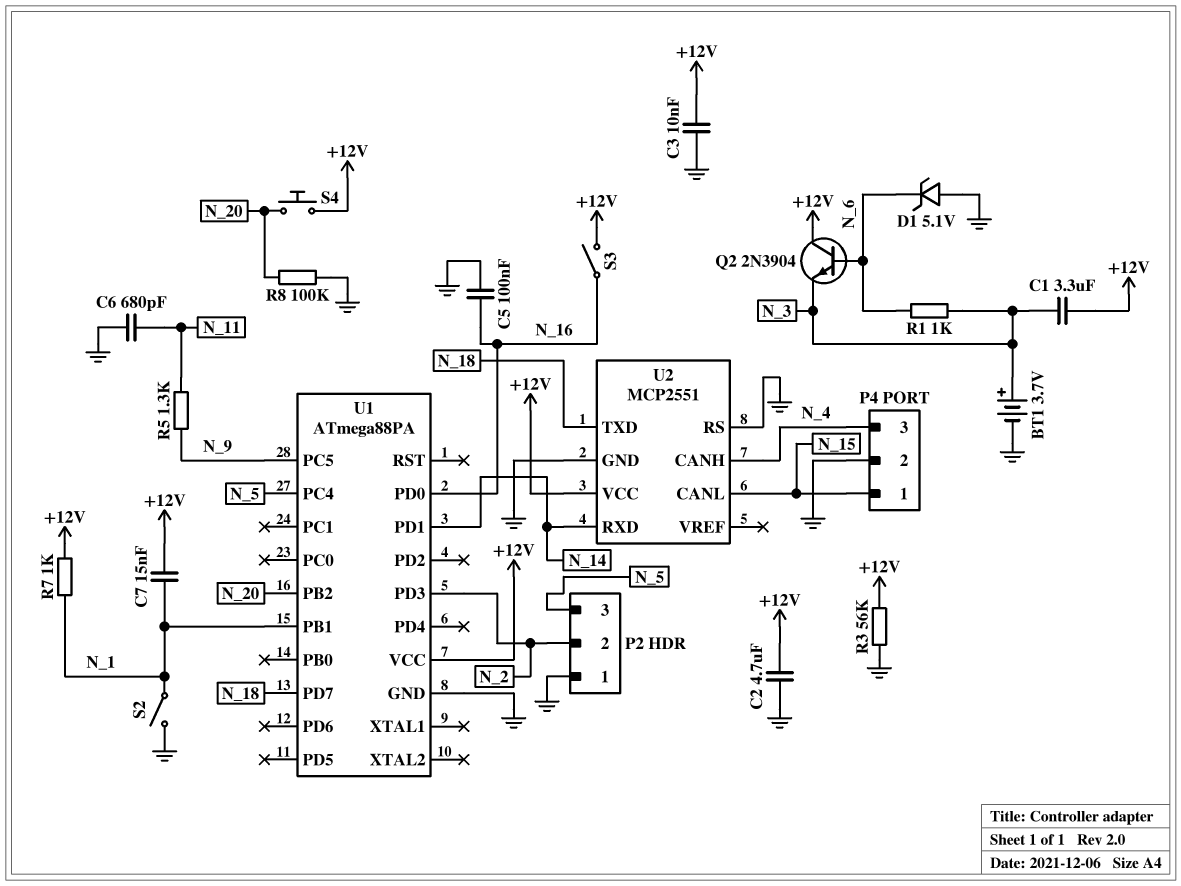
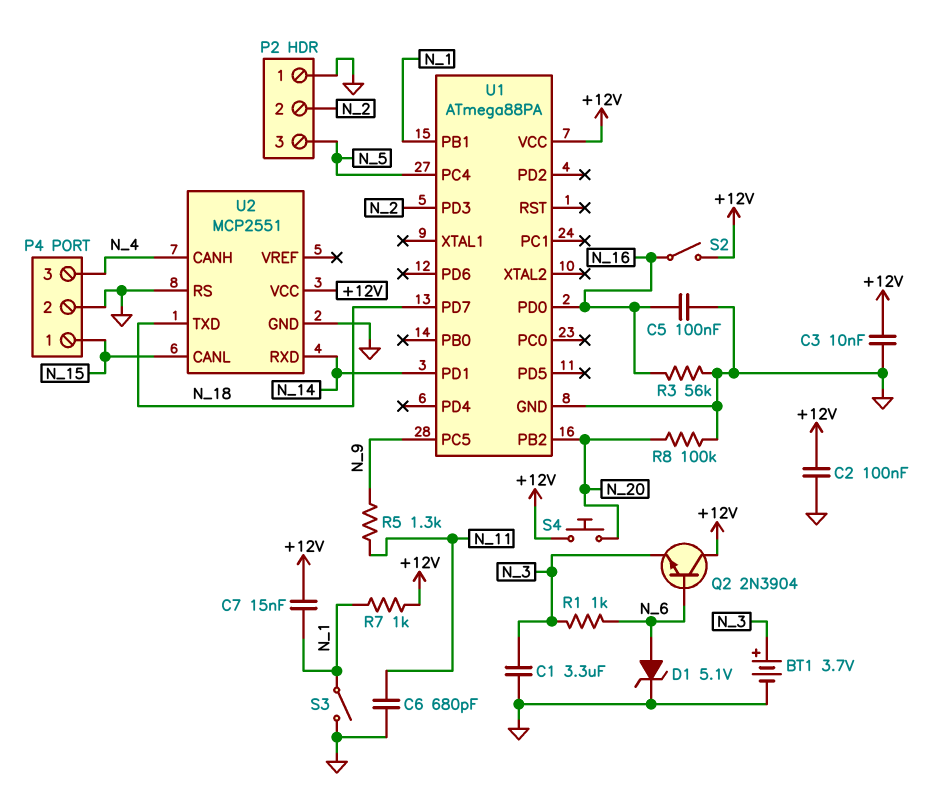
C1: 3.3uF (+12V, N_3) -> 3.3uF (GND, N_3)
C2: 4.7uF (+12V, GND) -> 100nF (+12V, GND)
D1: zener 5.1V (A GND, K N_6) -> zener 5.1V (A N_6, K GND)
R3: 56k (+12V, GND) -> 56k (GND, N_16)
S2: switch (GND, N_1) -> switch (+12V, N_16)
S3: switch (+12V, N_16) -> switch (GND, N_1)

